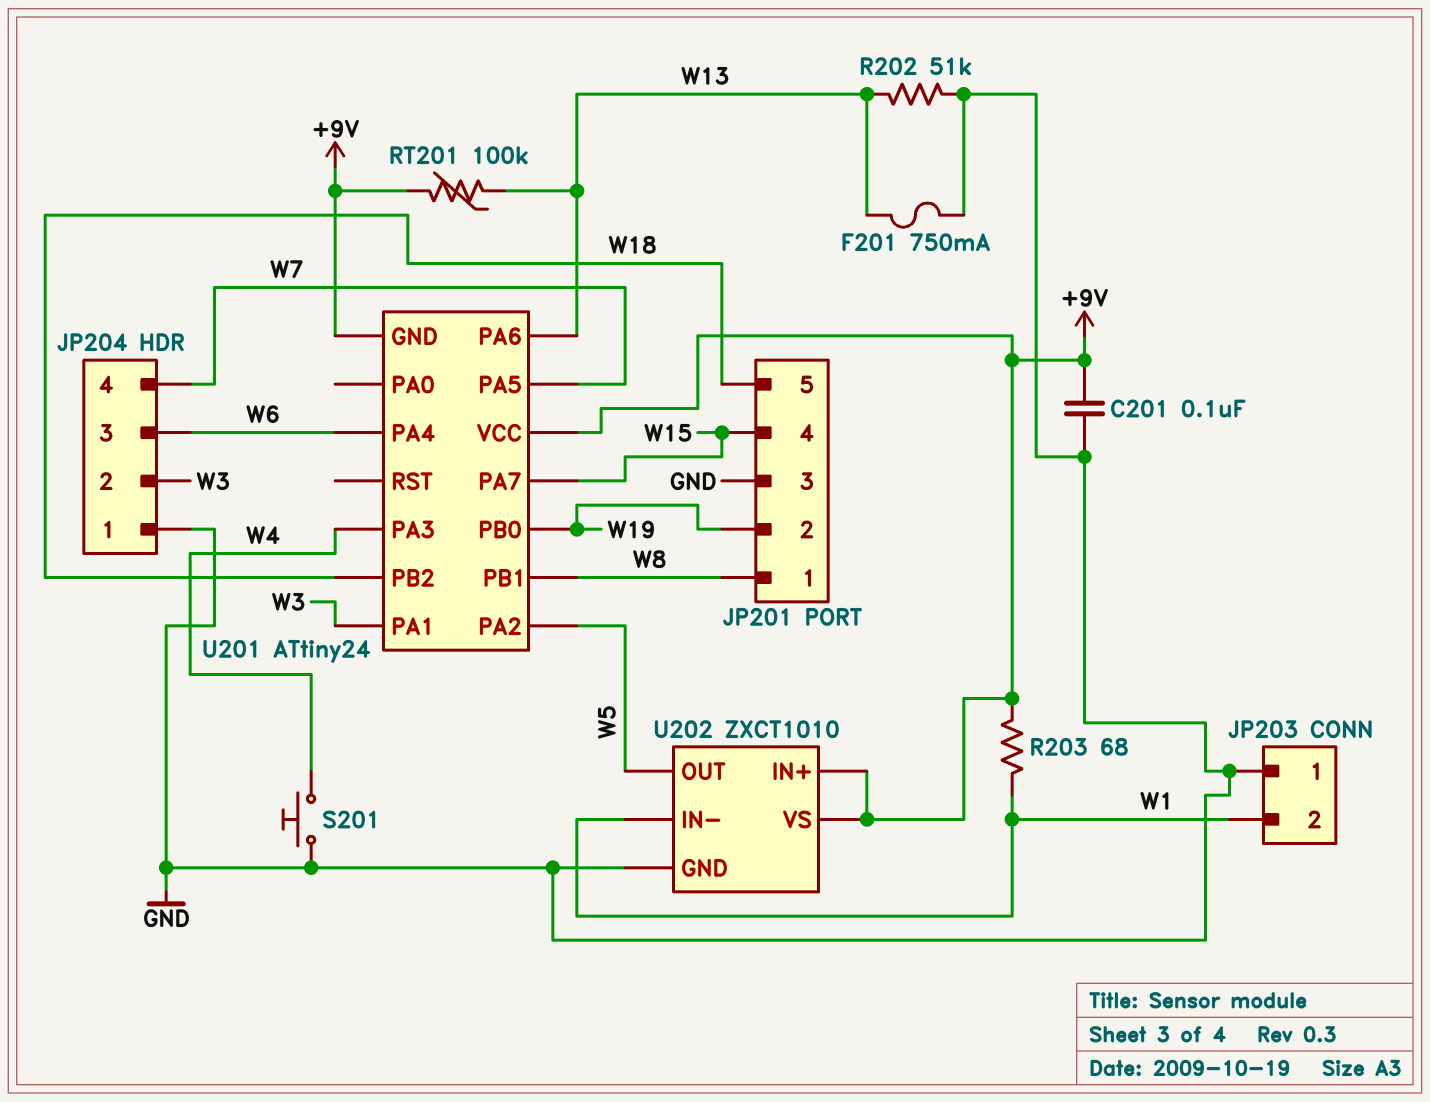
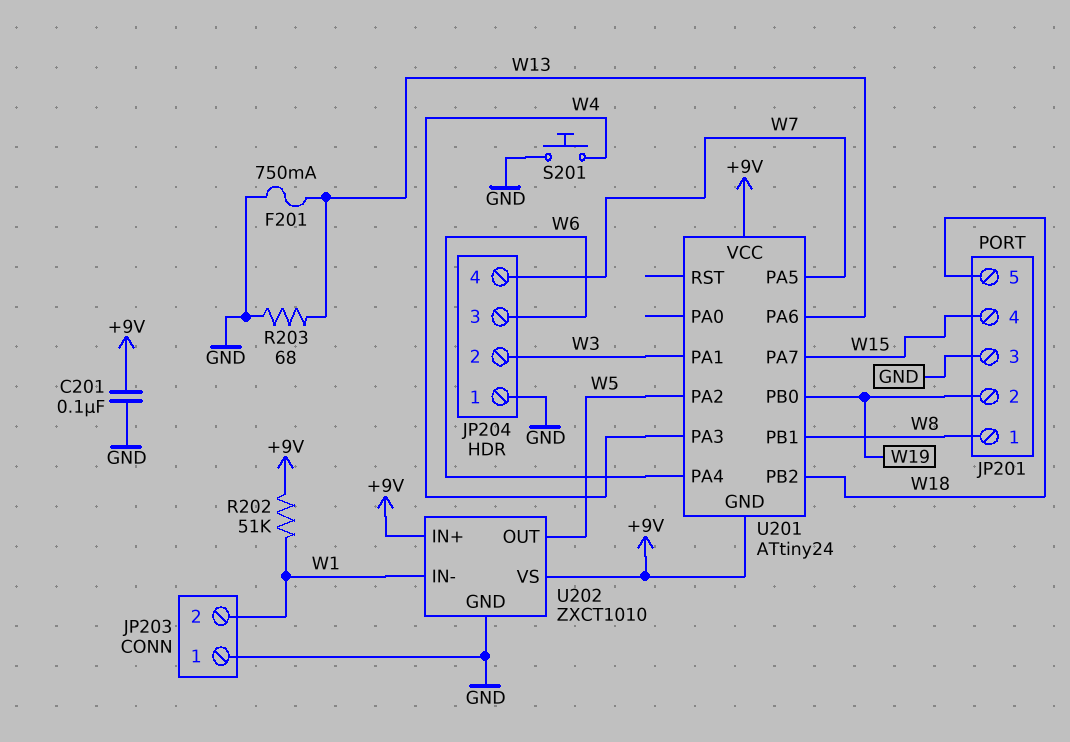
R202: 51k (GND, W13) -> 51k (+9V, W1)
R203: 68 (+9V, W1) -> 68 (GND, W13)
RT201: 100k (+9V, W13) -> none

